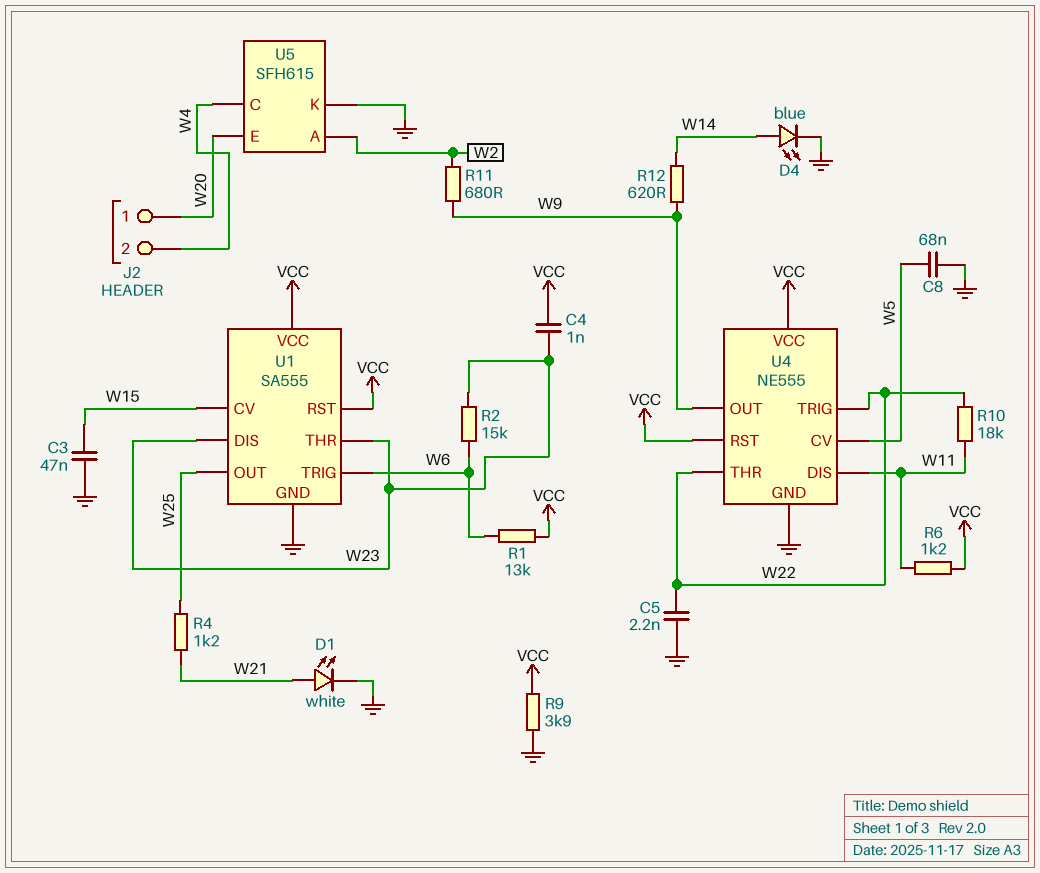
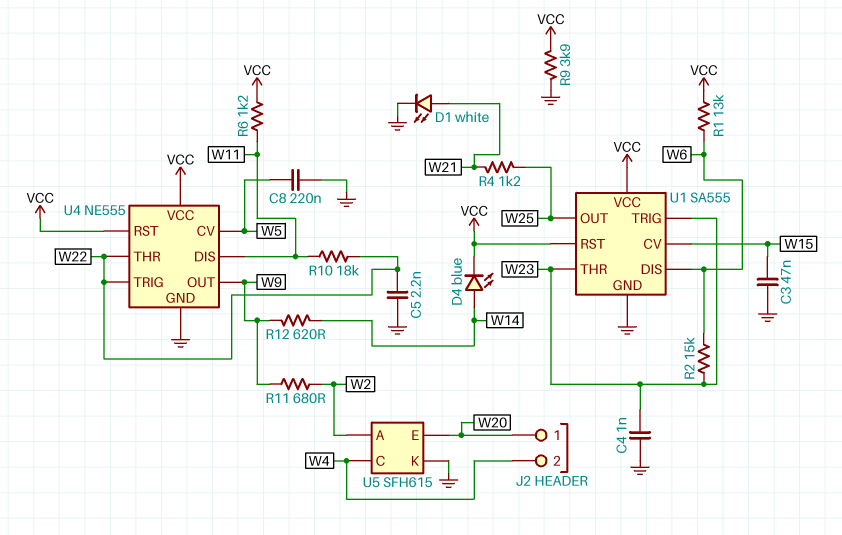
C4: 1nF (VCC, W23) -> 1nF (GND, W23)
C8: 68nF (GND, W5) -> 220nF (GND, W5)
D4: LED blue (A W14, K GND) -> LED blue (A W14, K VCC)
U1 pin DIS: W23 -> W6
U1 pin TRIG: W6 -> W23

